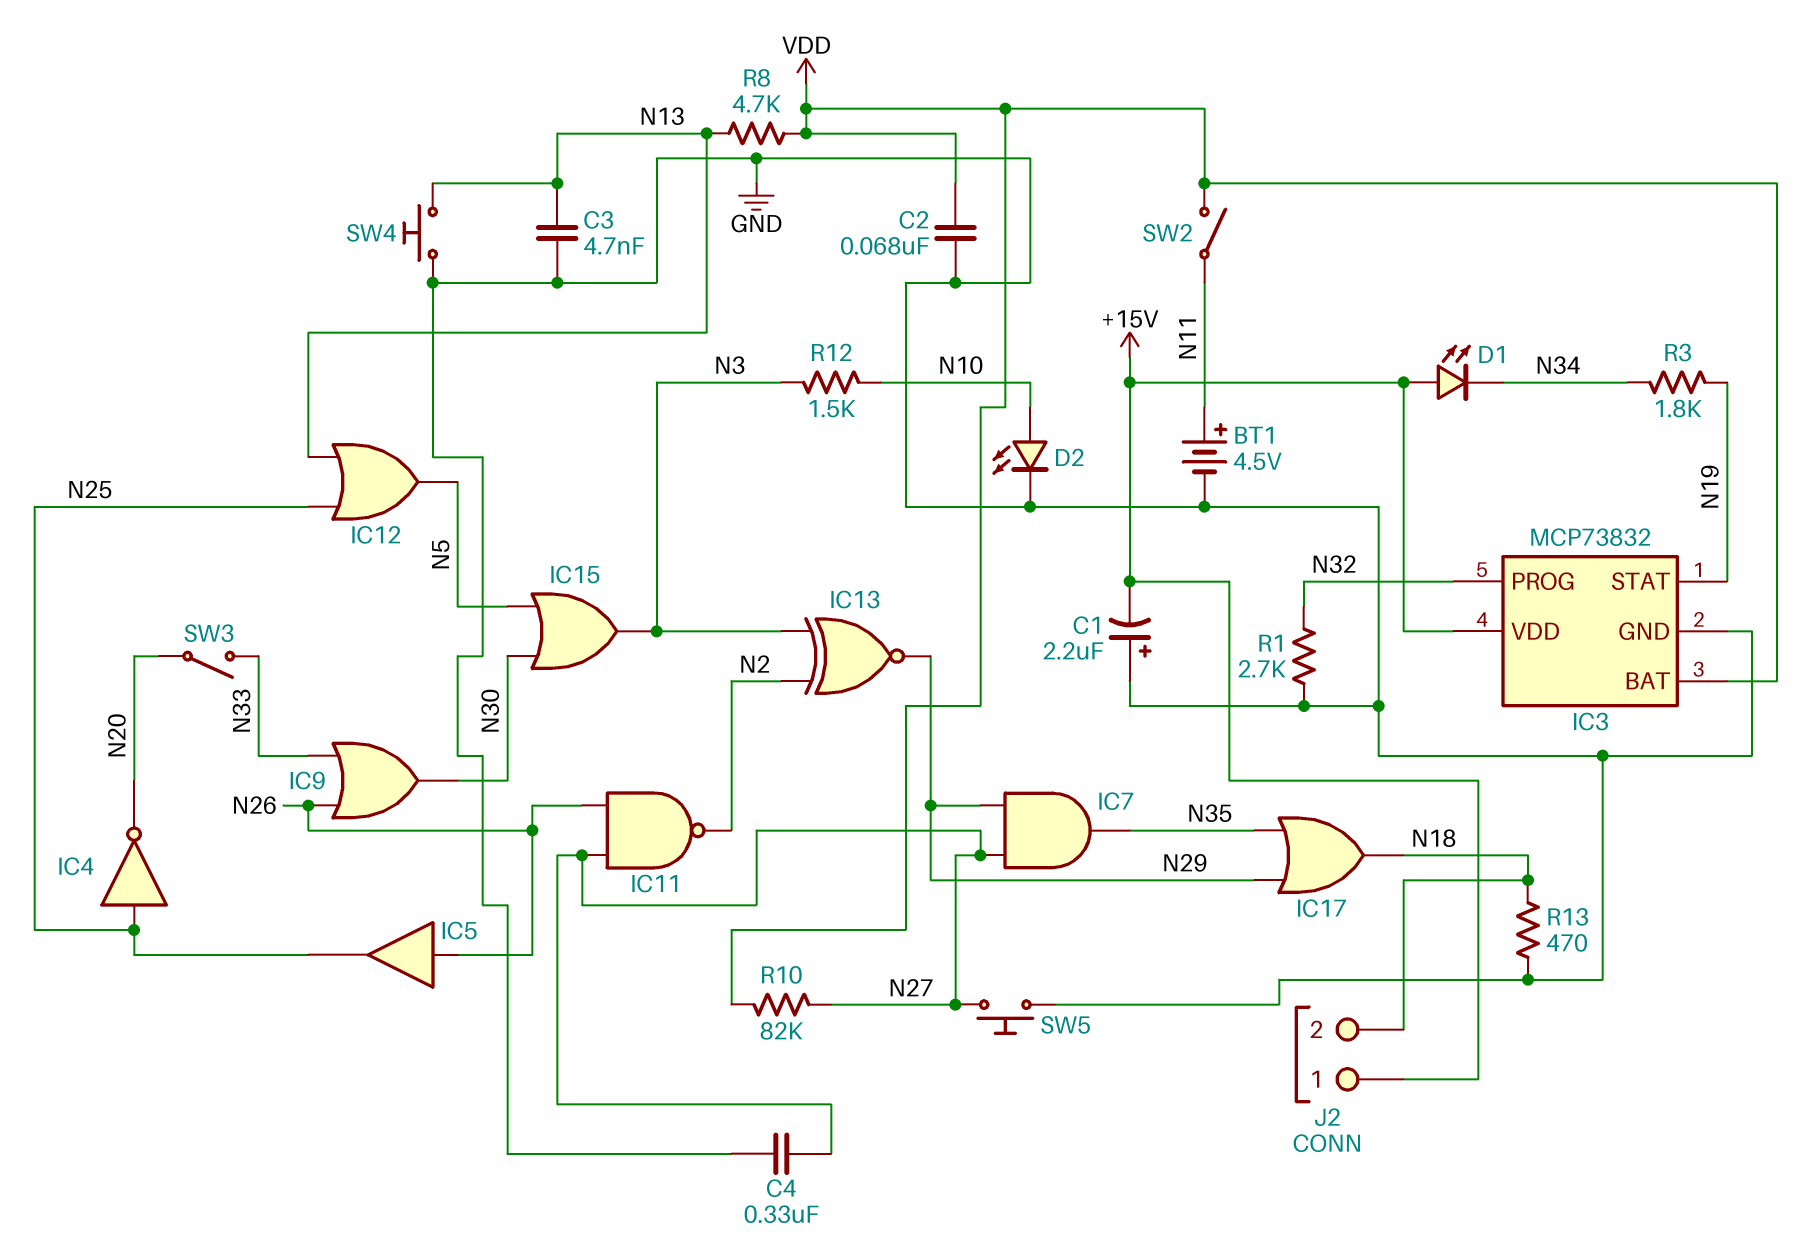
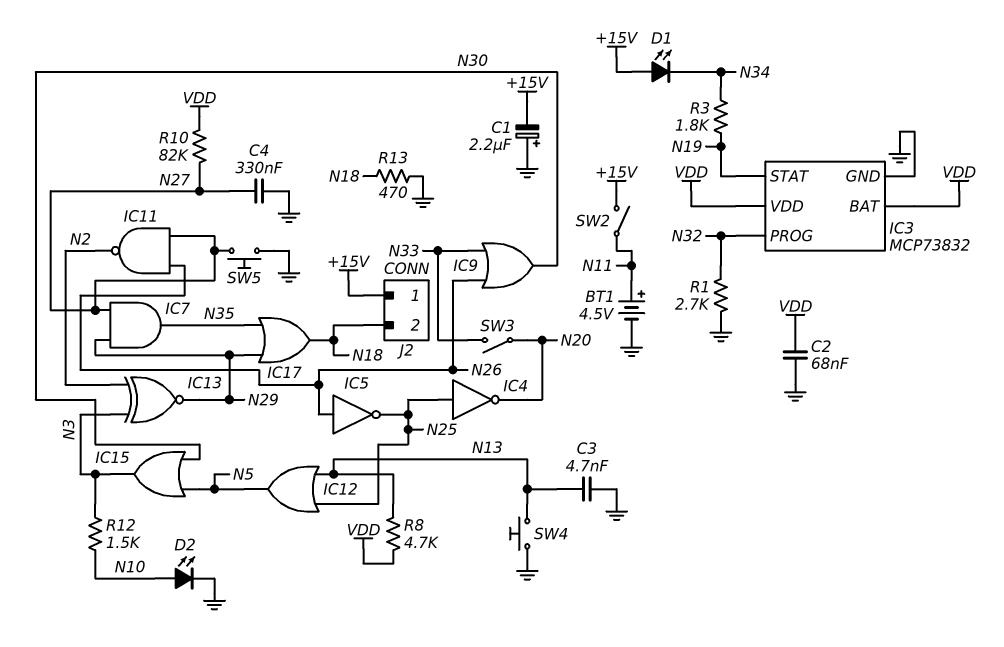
IC3 pin VDD: +15V -> VDD
IC5: buffer (in N26, out N25) -> NOT (in N26, out N25)
SW2: switch (N11, VDD) -> switch (+15V, N11)

